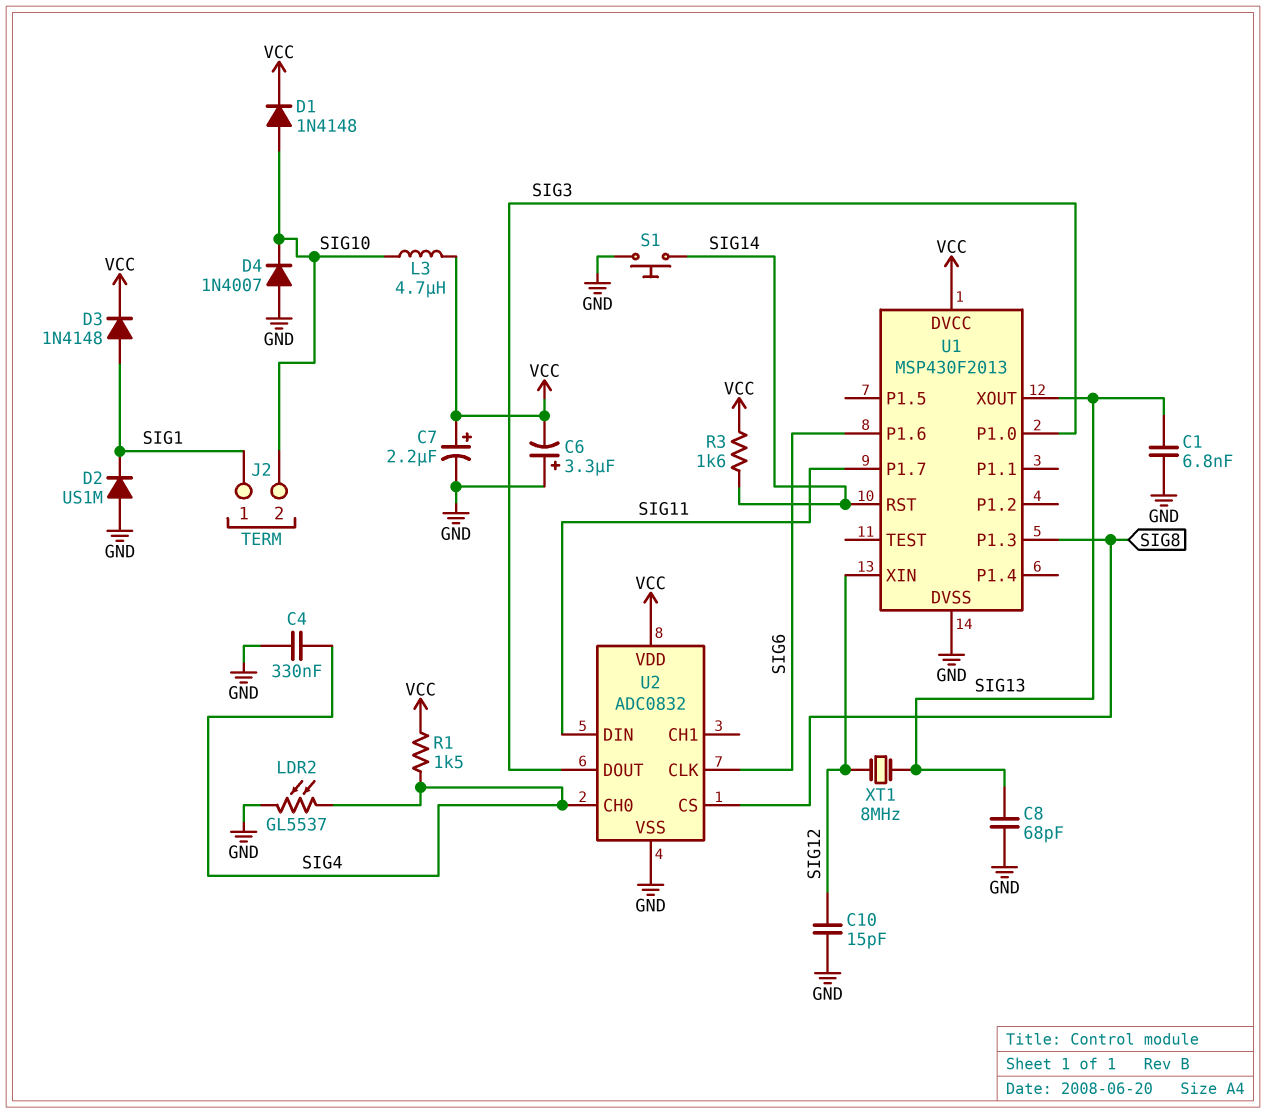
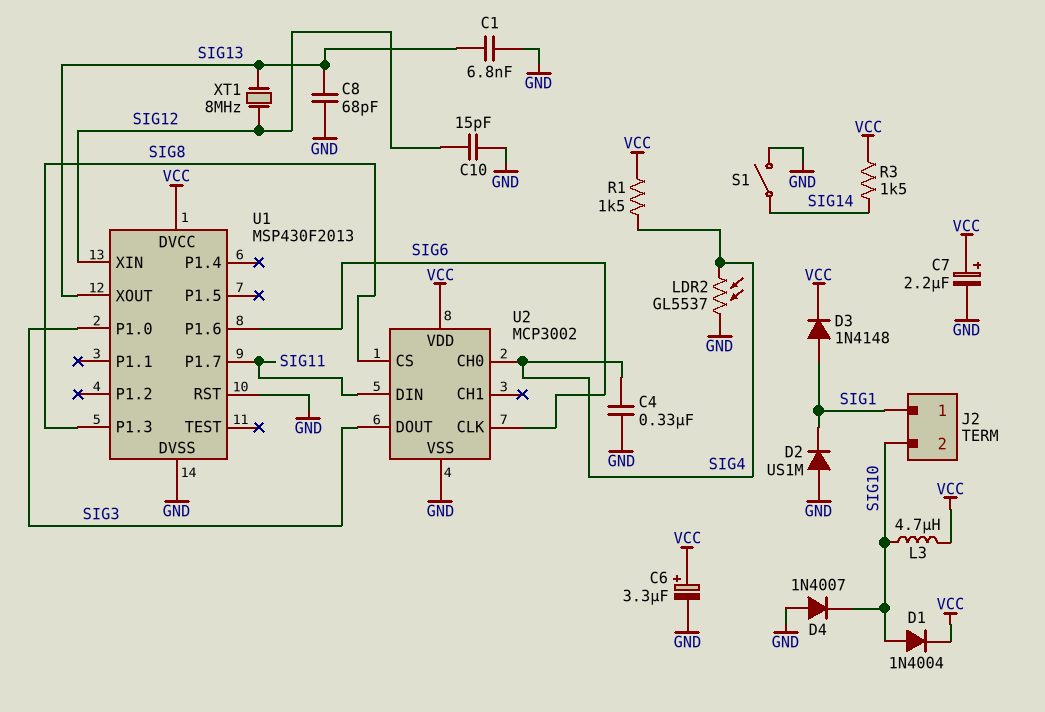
C6: 3.3uF (plus GND, minus VCC) -> 3.3uF (plus VCC, minus GND)
D1: diode 1N4148 (A SIG10, K VCC) -> diode 1N4004 (A SIG10, K VCC)
R3: 1.6k (SIG14, VCC) -> 1.5k (SIG14, VCC)
S1: button (GND, SIG14) -> switch (GND, SIG14)
U1 pin RST: SIG14 -> GND
U2: ADC0832 -> MCP3002

